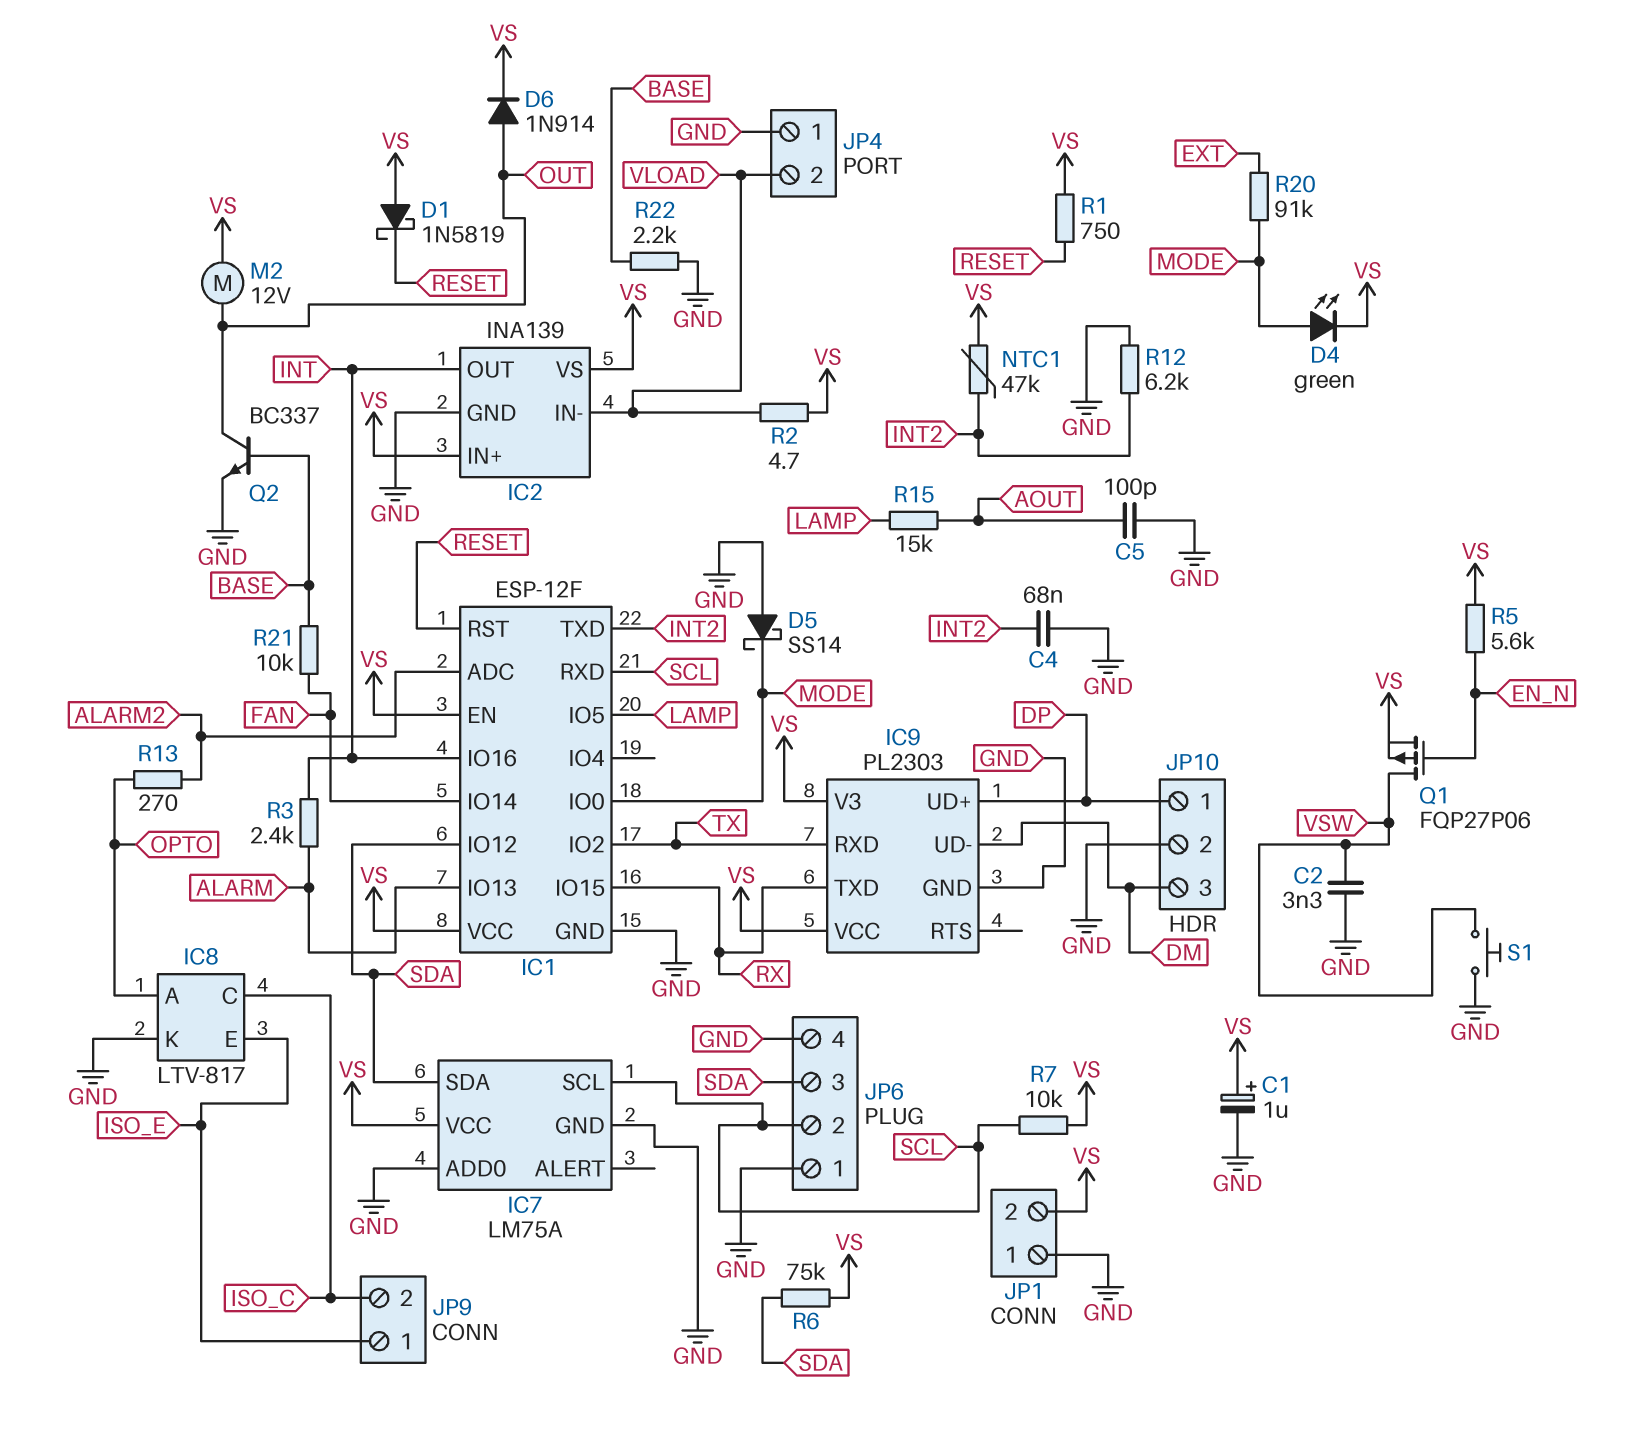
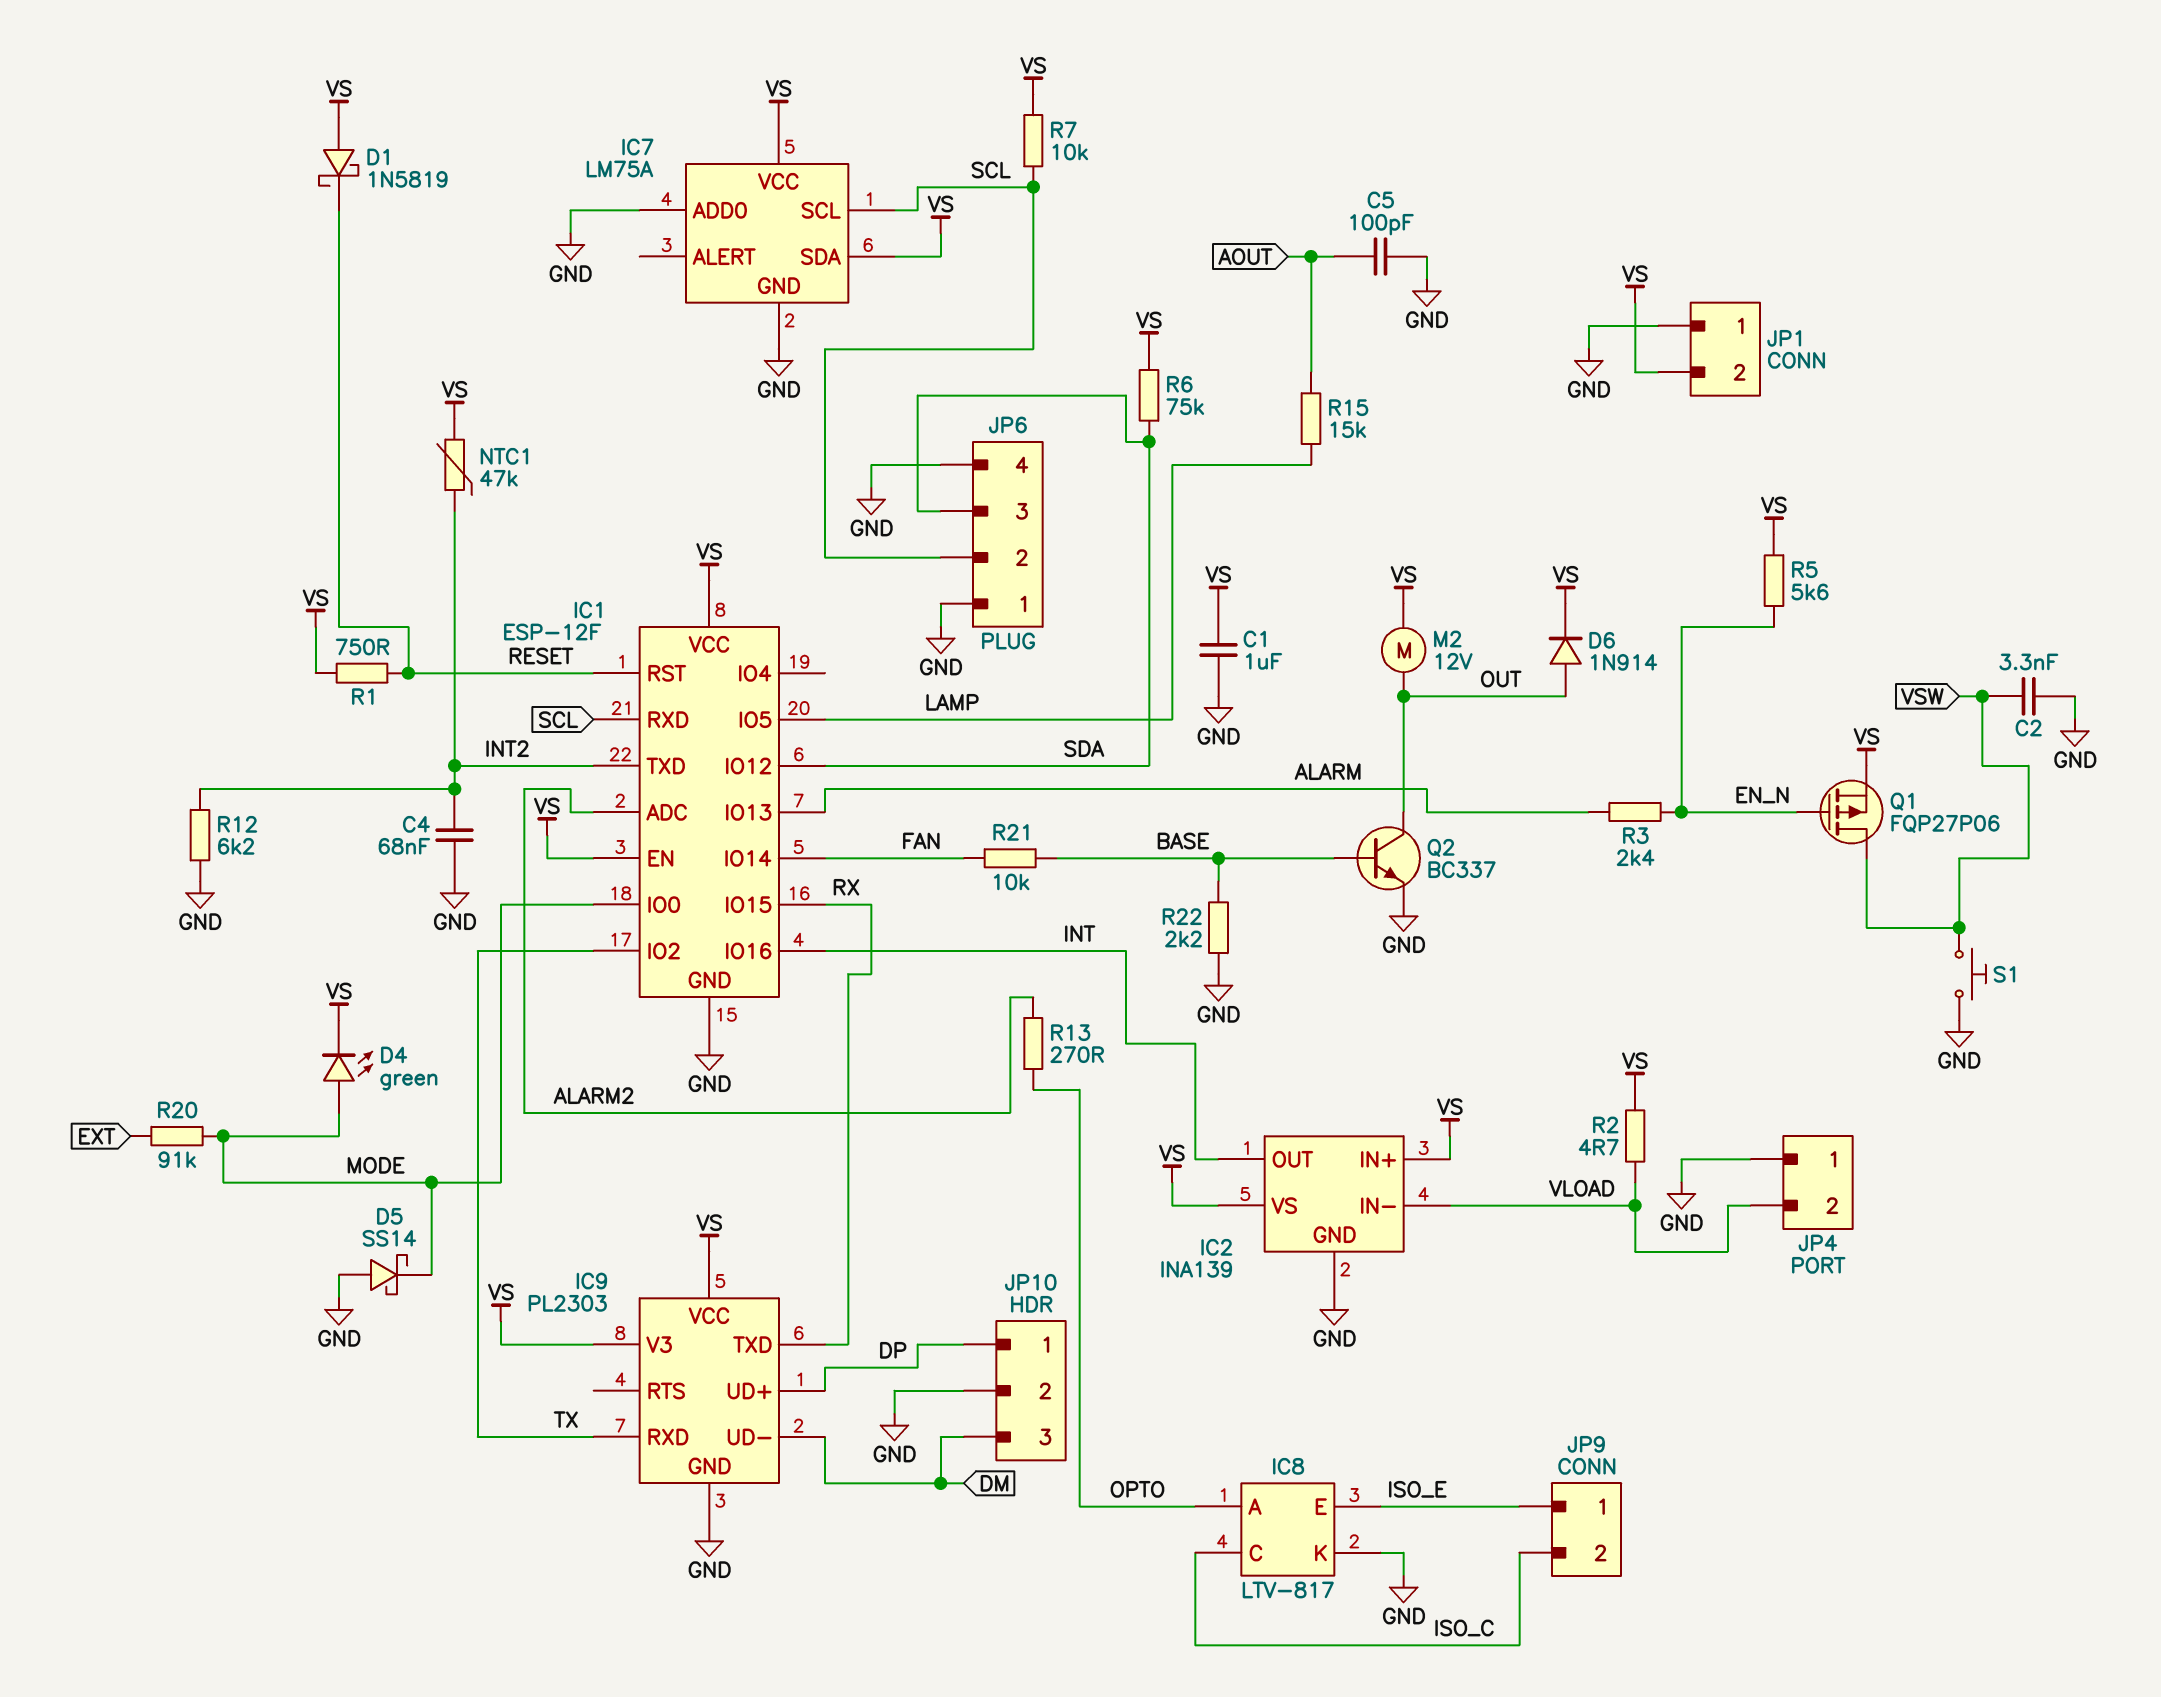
C1: 1uF (plus VS, minus GND) -> 1uF (GND, VS)
IC7 pin SDA: SDA -> VS
R3: 2.4k (ALARM, INT) -> 2.4k (ALARM, EN_N)

